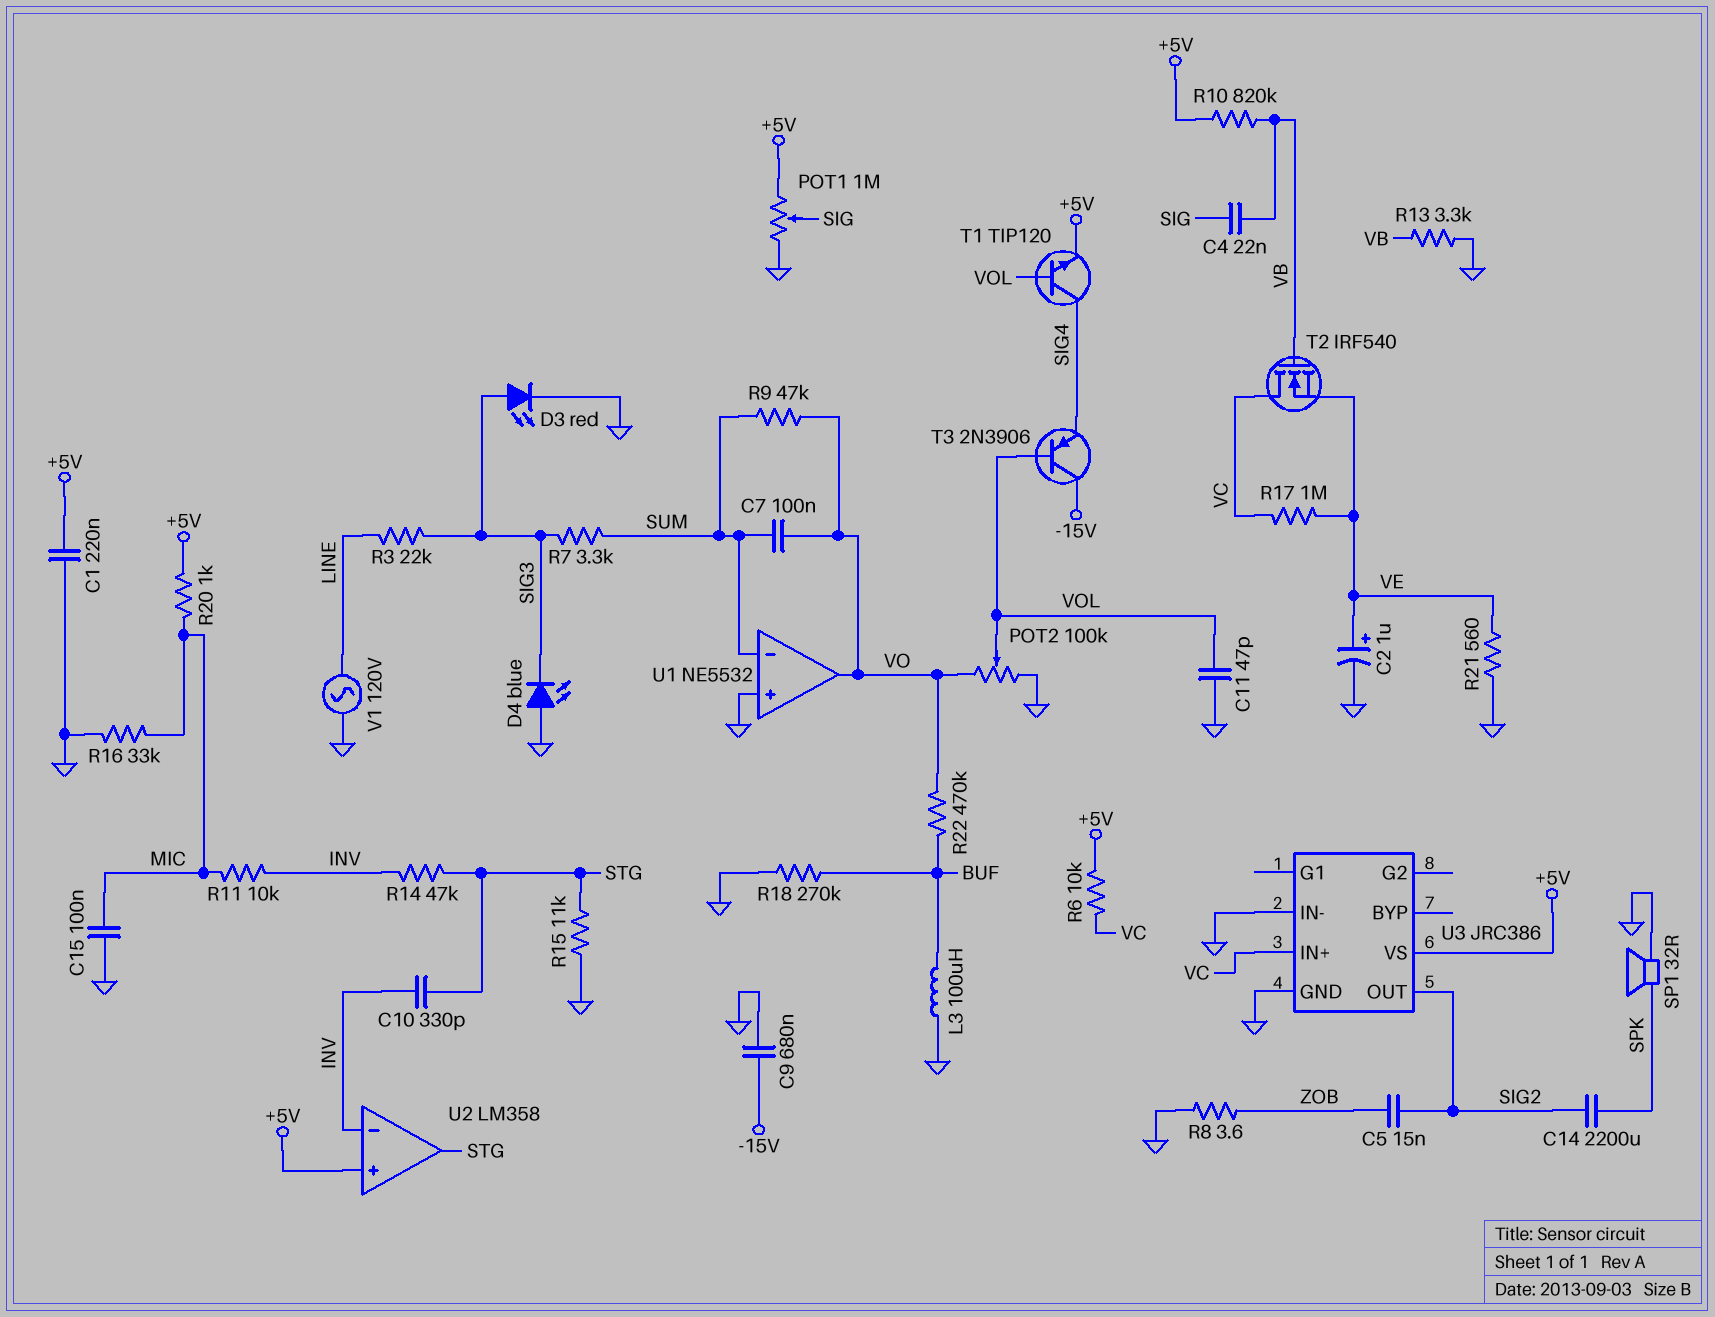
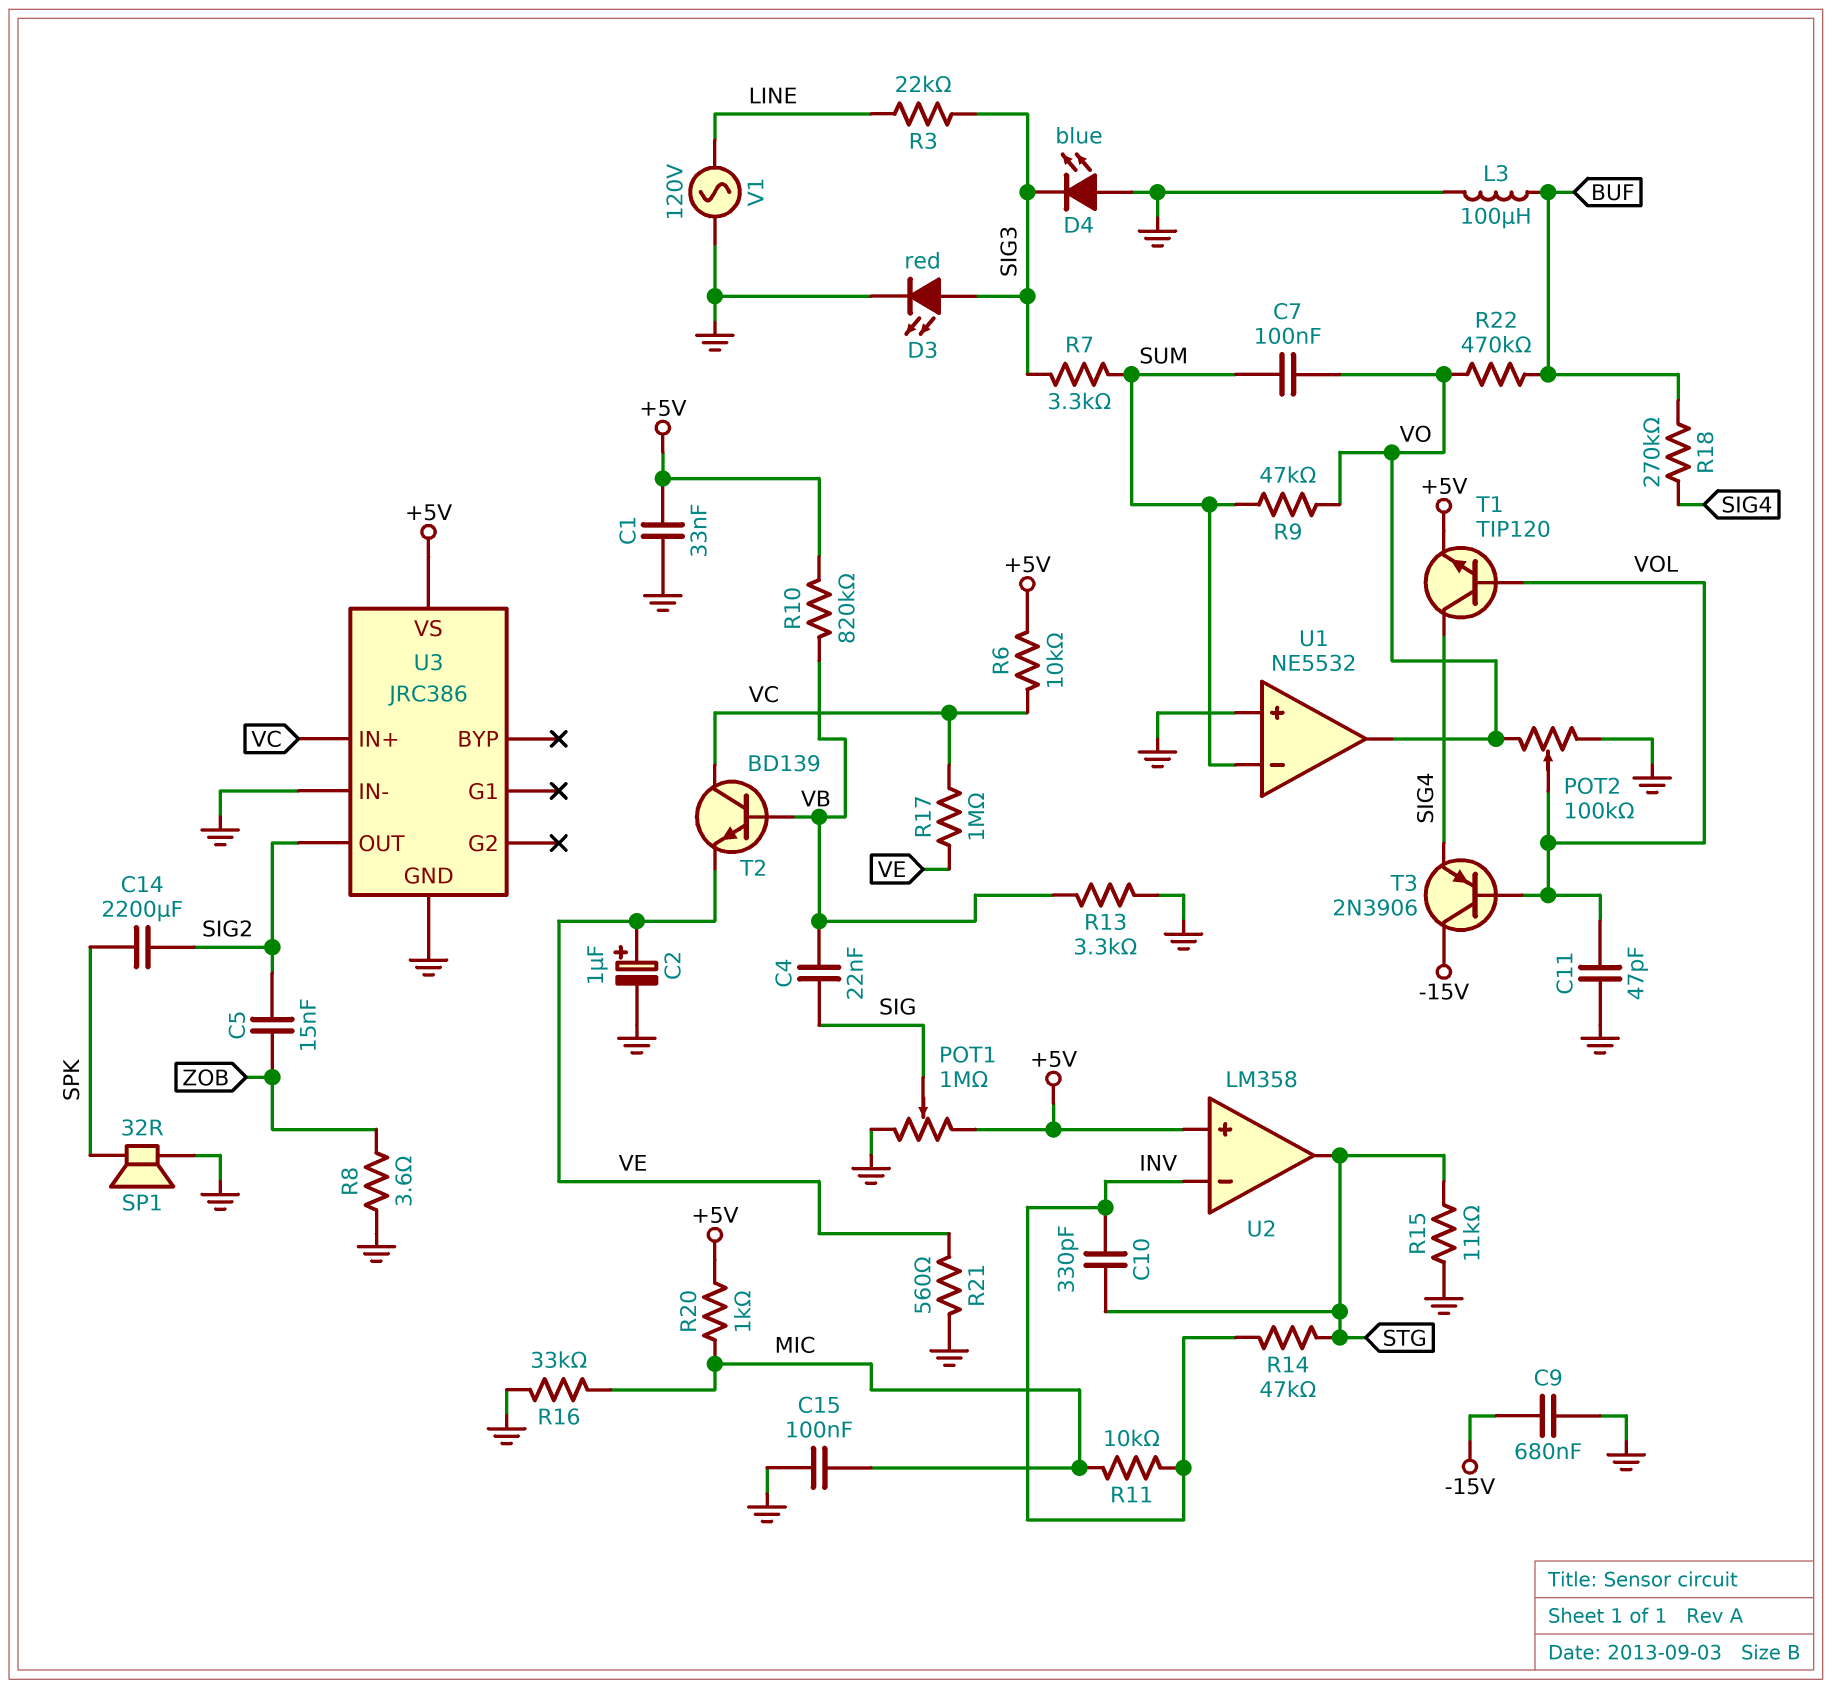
C1: 220nF (+5V, GND) -> 33nF (+5V, GND)
R18: 270k (BUF, GND) -> 270k (BUF, SIG4)
T2: NMOS IRF540 (G VB, D VC, S VE) -> NPN BD139 (B VB, C VC, E VE)

